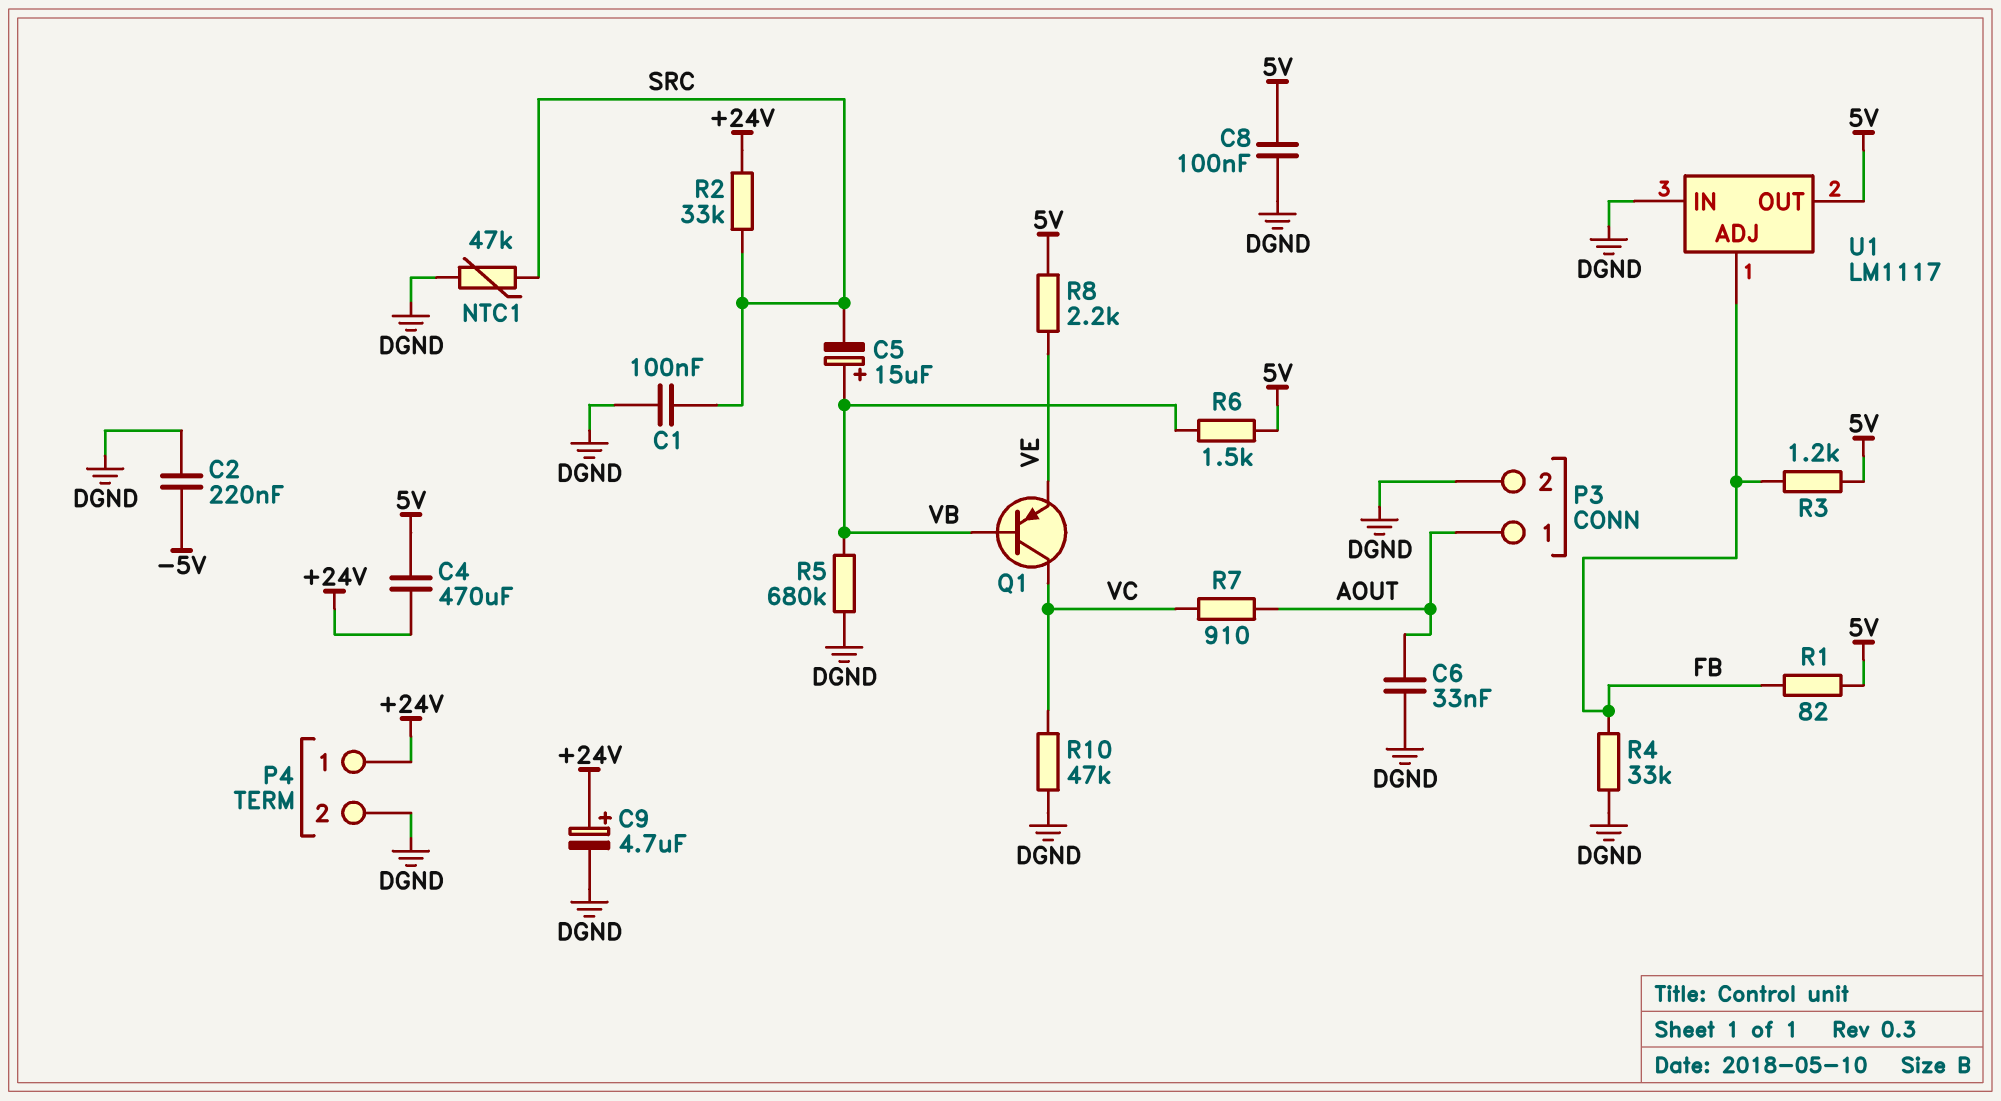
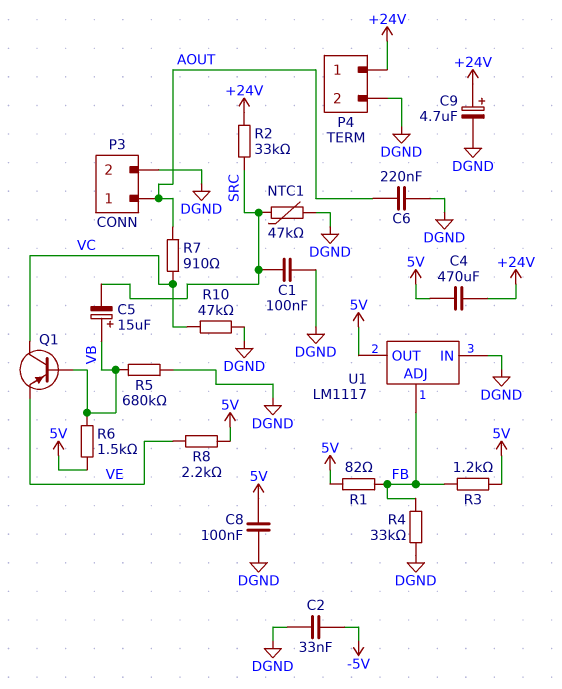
C2: 220nF (-5V, DGND) -> 33nF (-5V, DGND)
C6: 33nF (AOUT, DGND) -> 220nF (AOUT, DGND)

